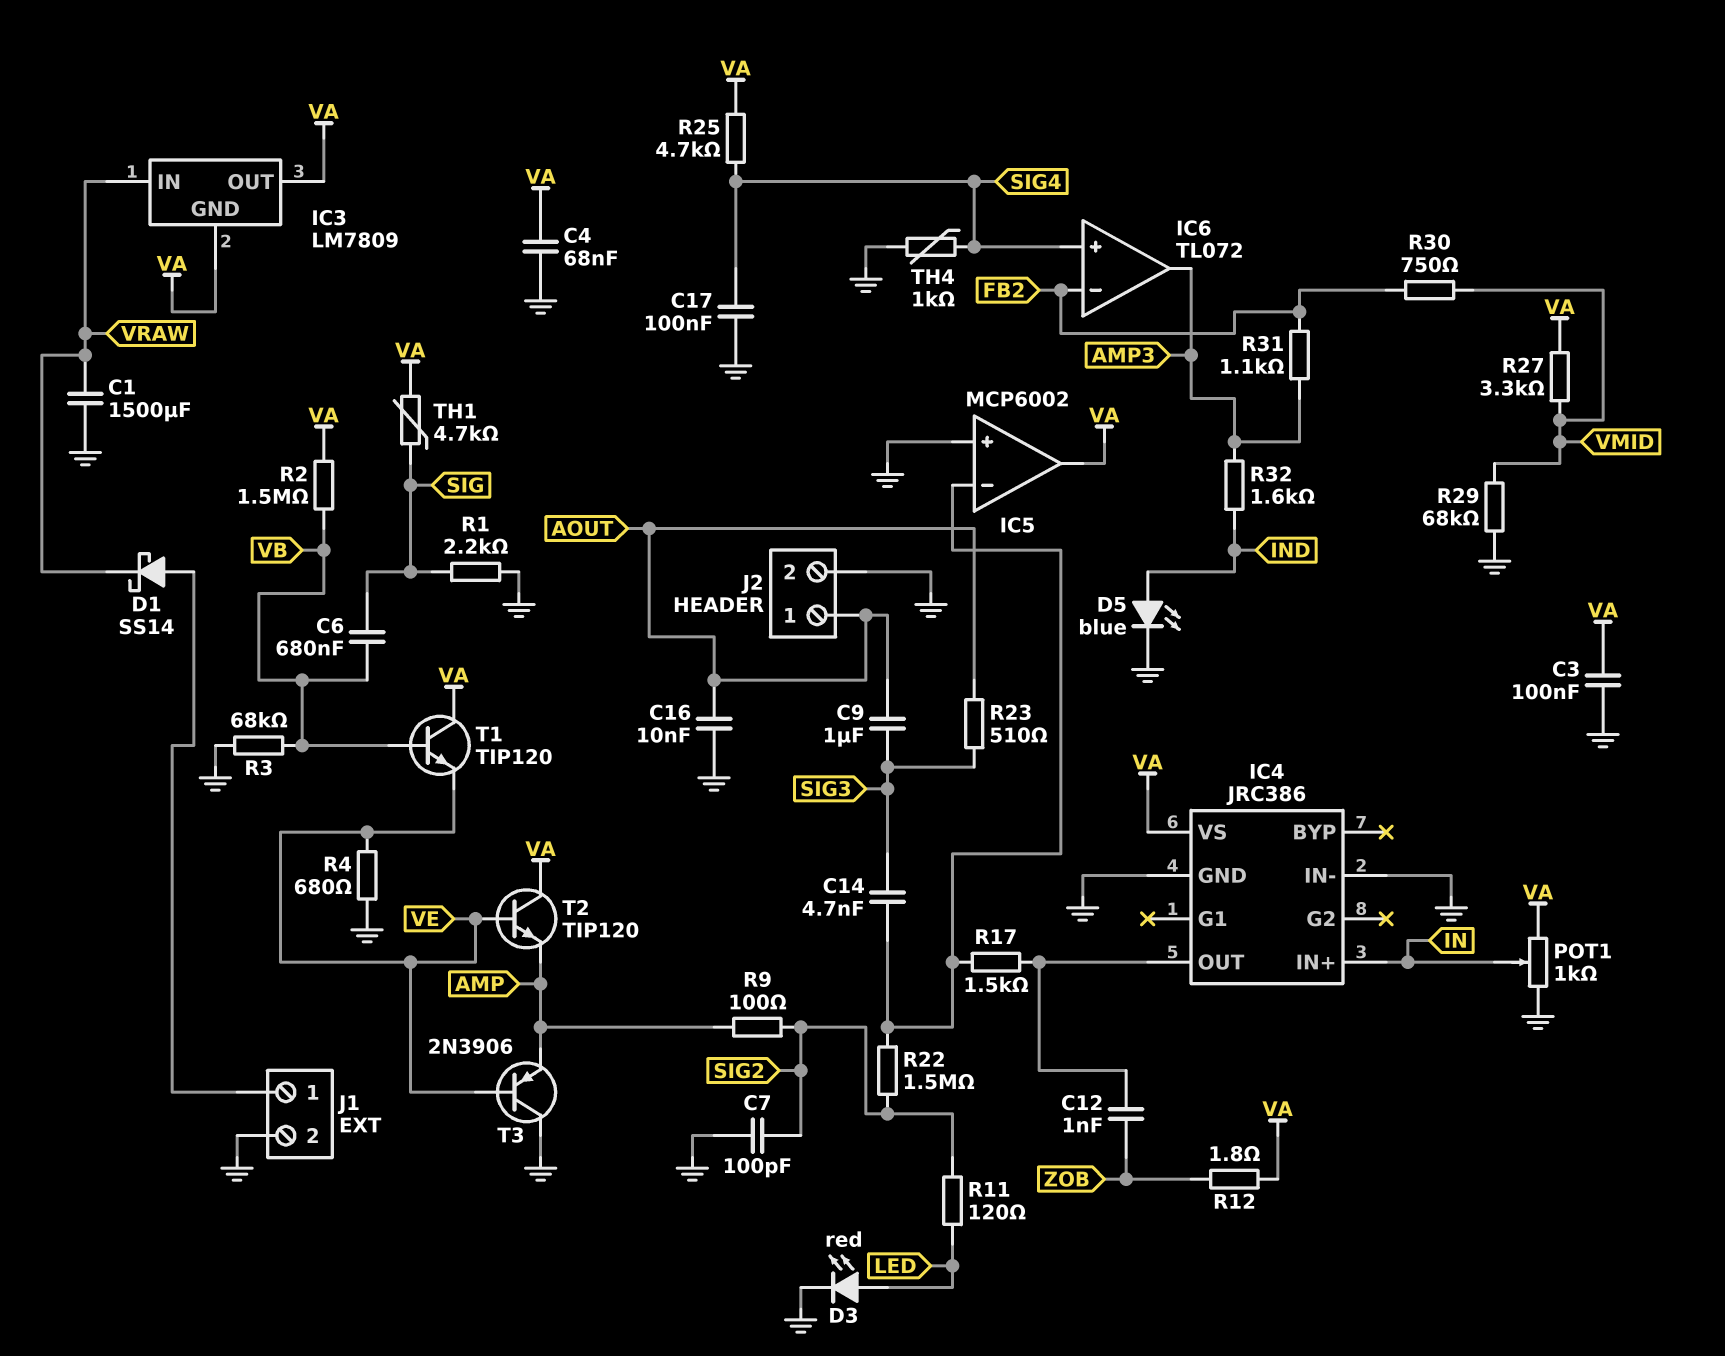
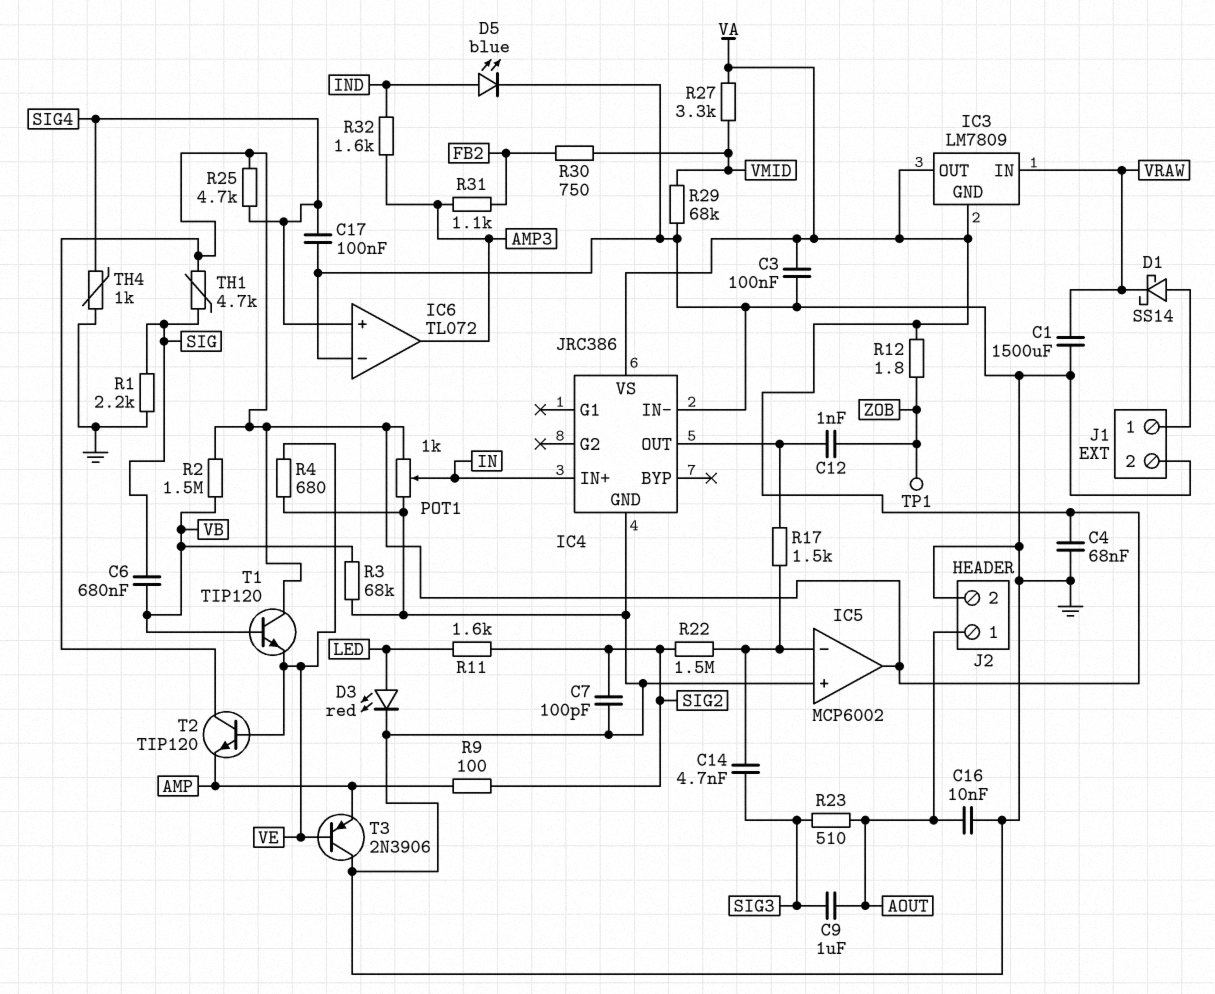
IC6 pin in-: FB2 -> GND
R11: 120 (LED, SIG2) -> 1.6k (LED, SIG2)
TP1: none -> test point (ZOB)

